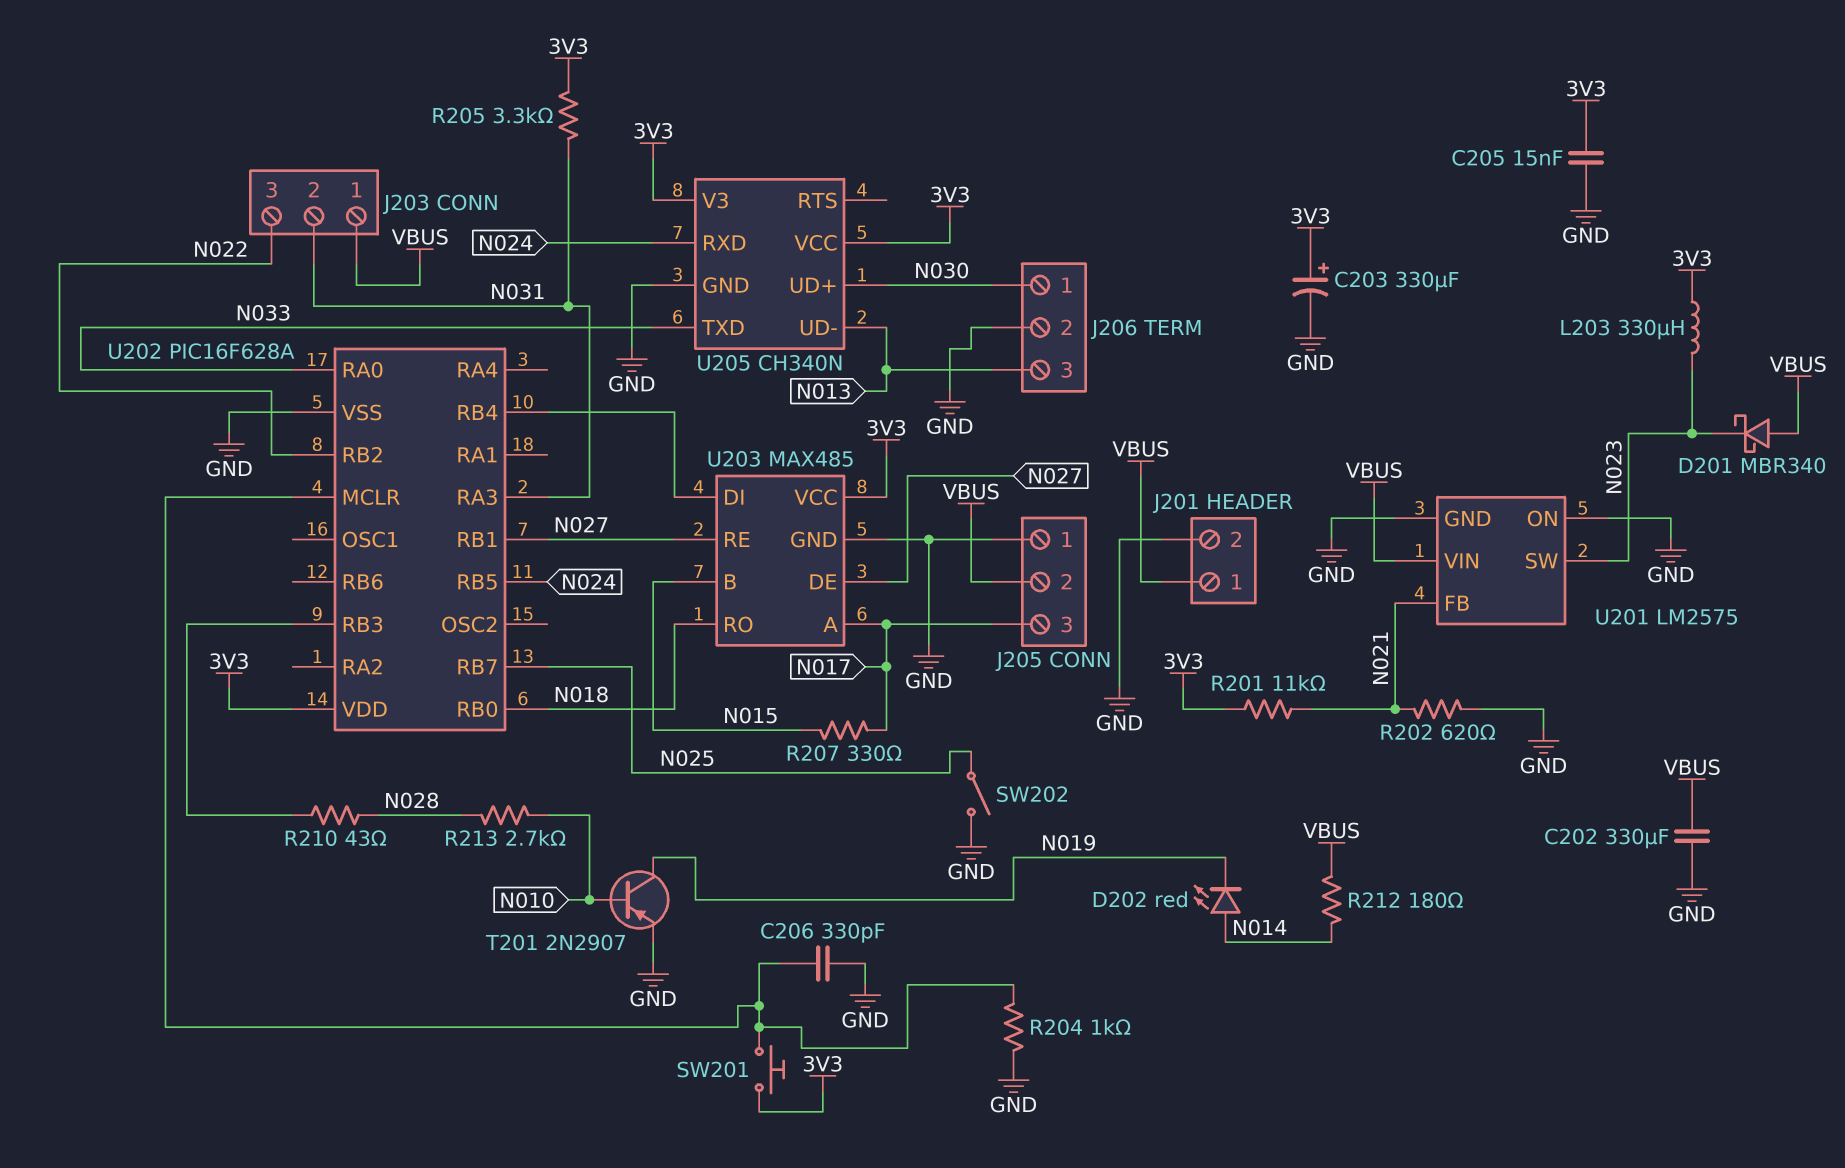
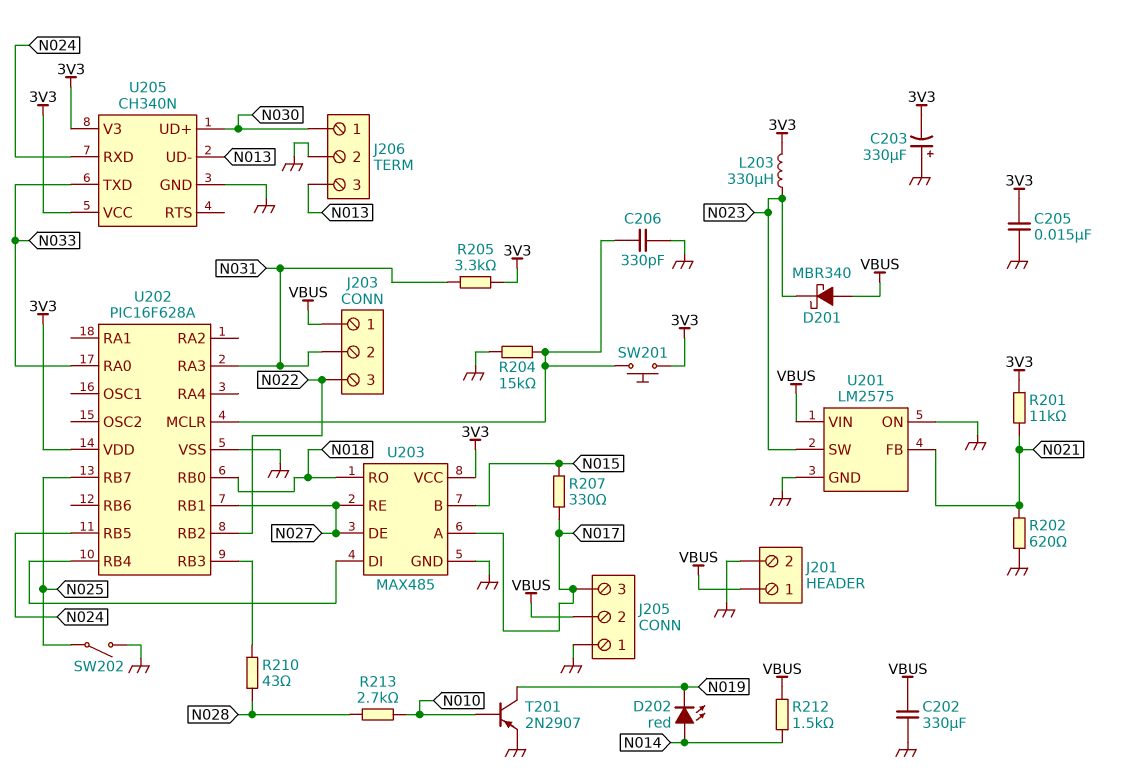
C203: 330uF (plus 3V3, minus GND) -> 330uF (plus GND, minus 3V3)
R204: 1k (GND, U202/MCLR) -> 15k (GND, U202/MCLR)
R212: 180 (N014, VBUS) -> 1.5k (N014, VBUS)

